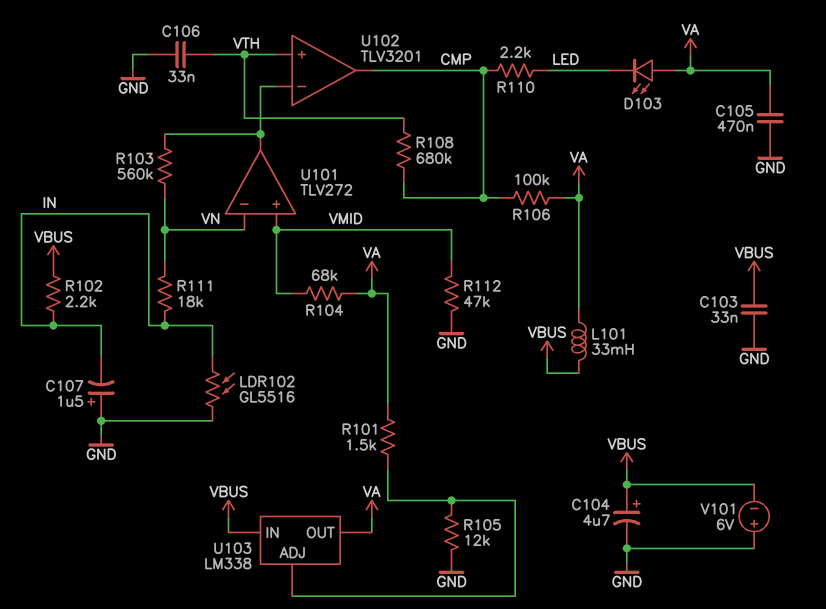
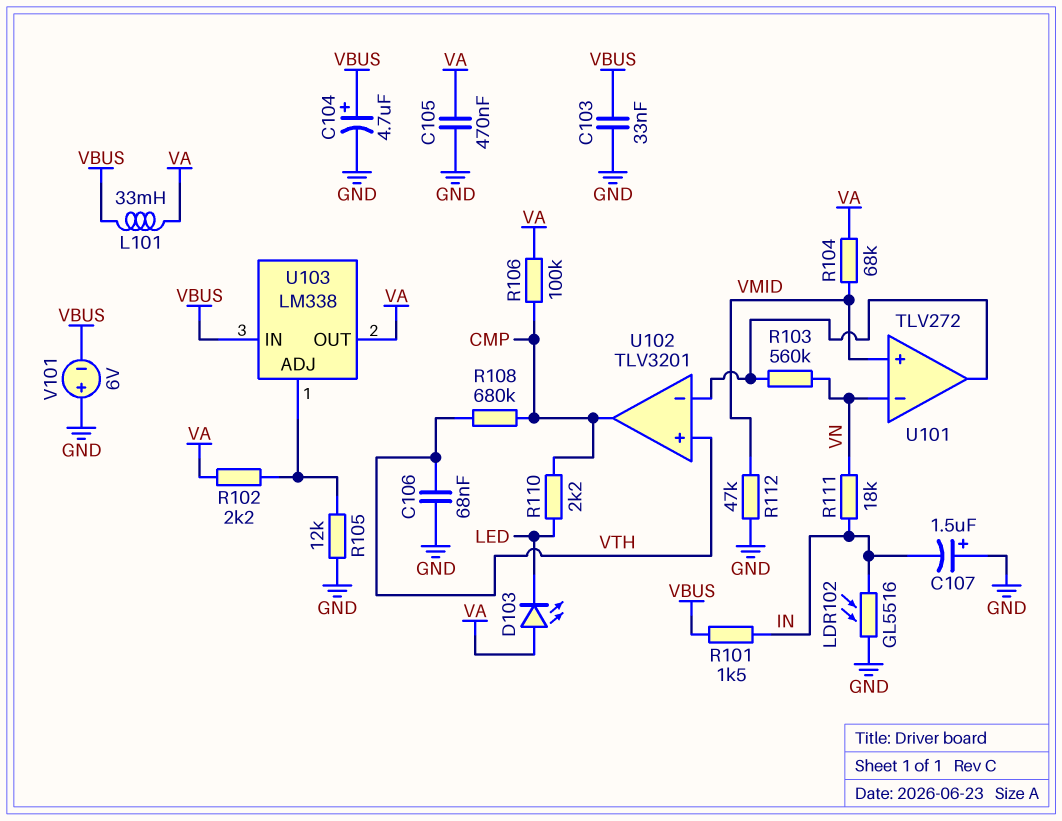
C106: 33nF (GND, VTH) -> 68nF (GND, VTH)
R101: 1.5k (U103/ADJ, VA) -> 1.5k (IN, VBUS)
R102: 2.2k (IN, VBUS) -> 2.2k (U103/ADJ, VA)

